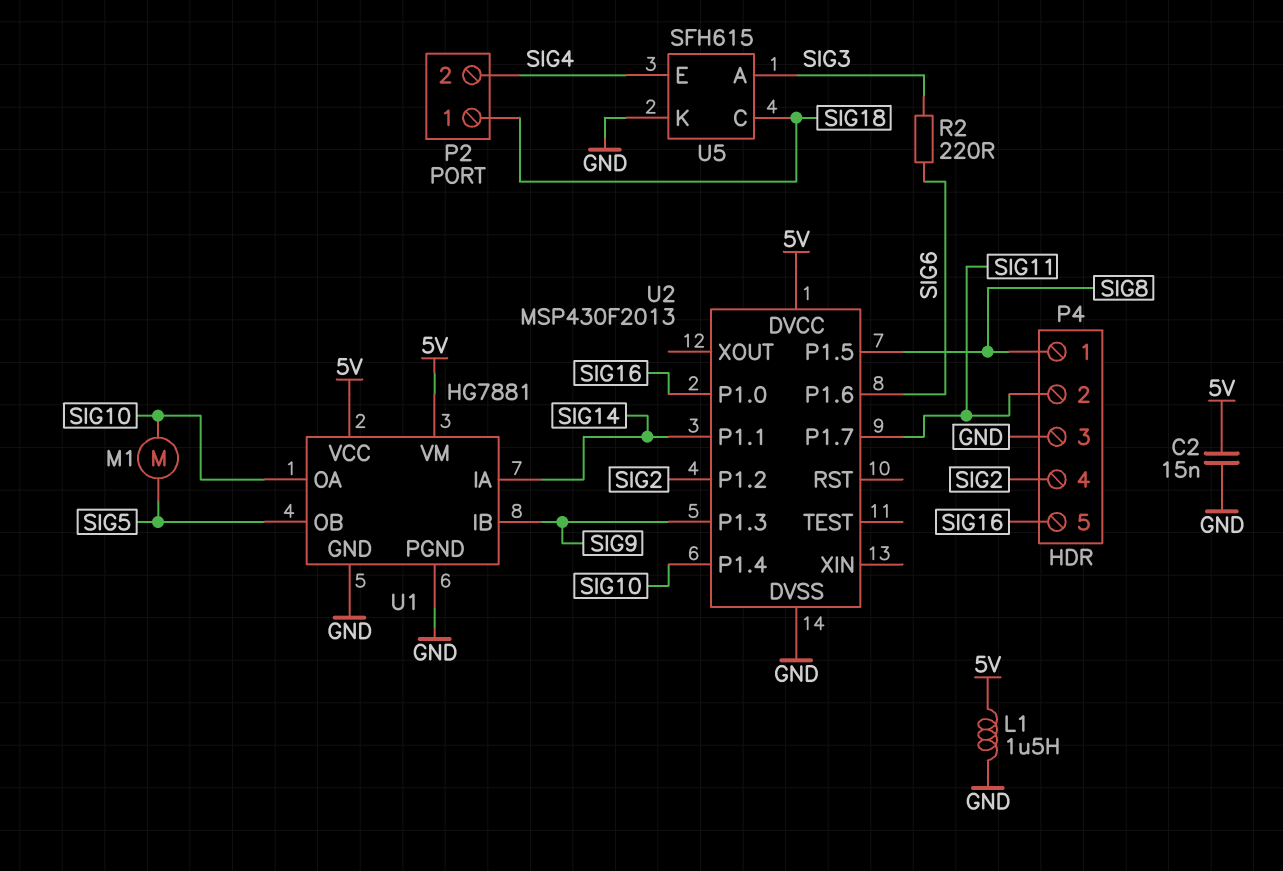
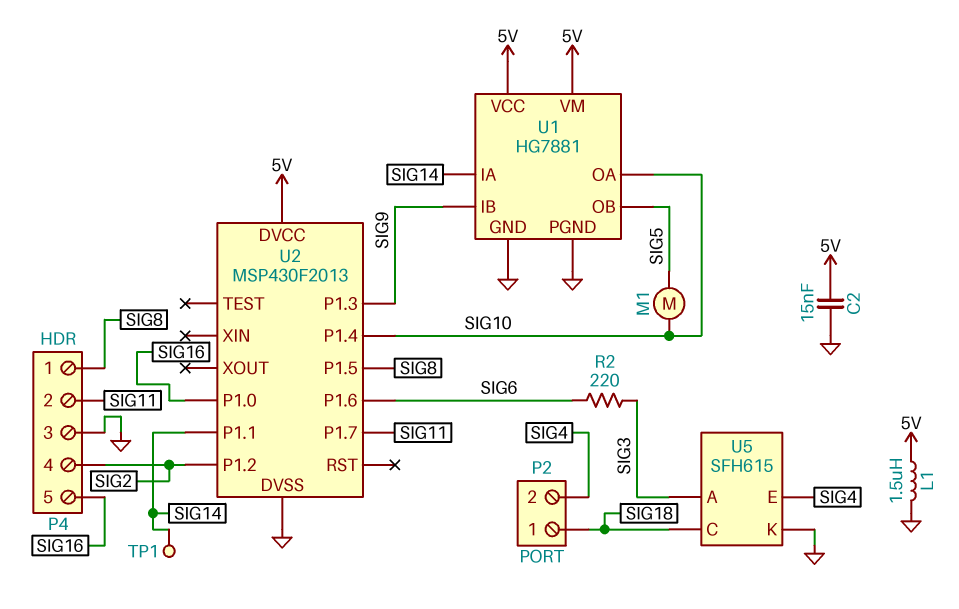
TP1: none -> test point (SIG14)

